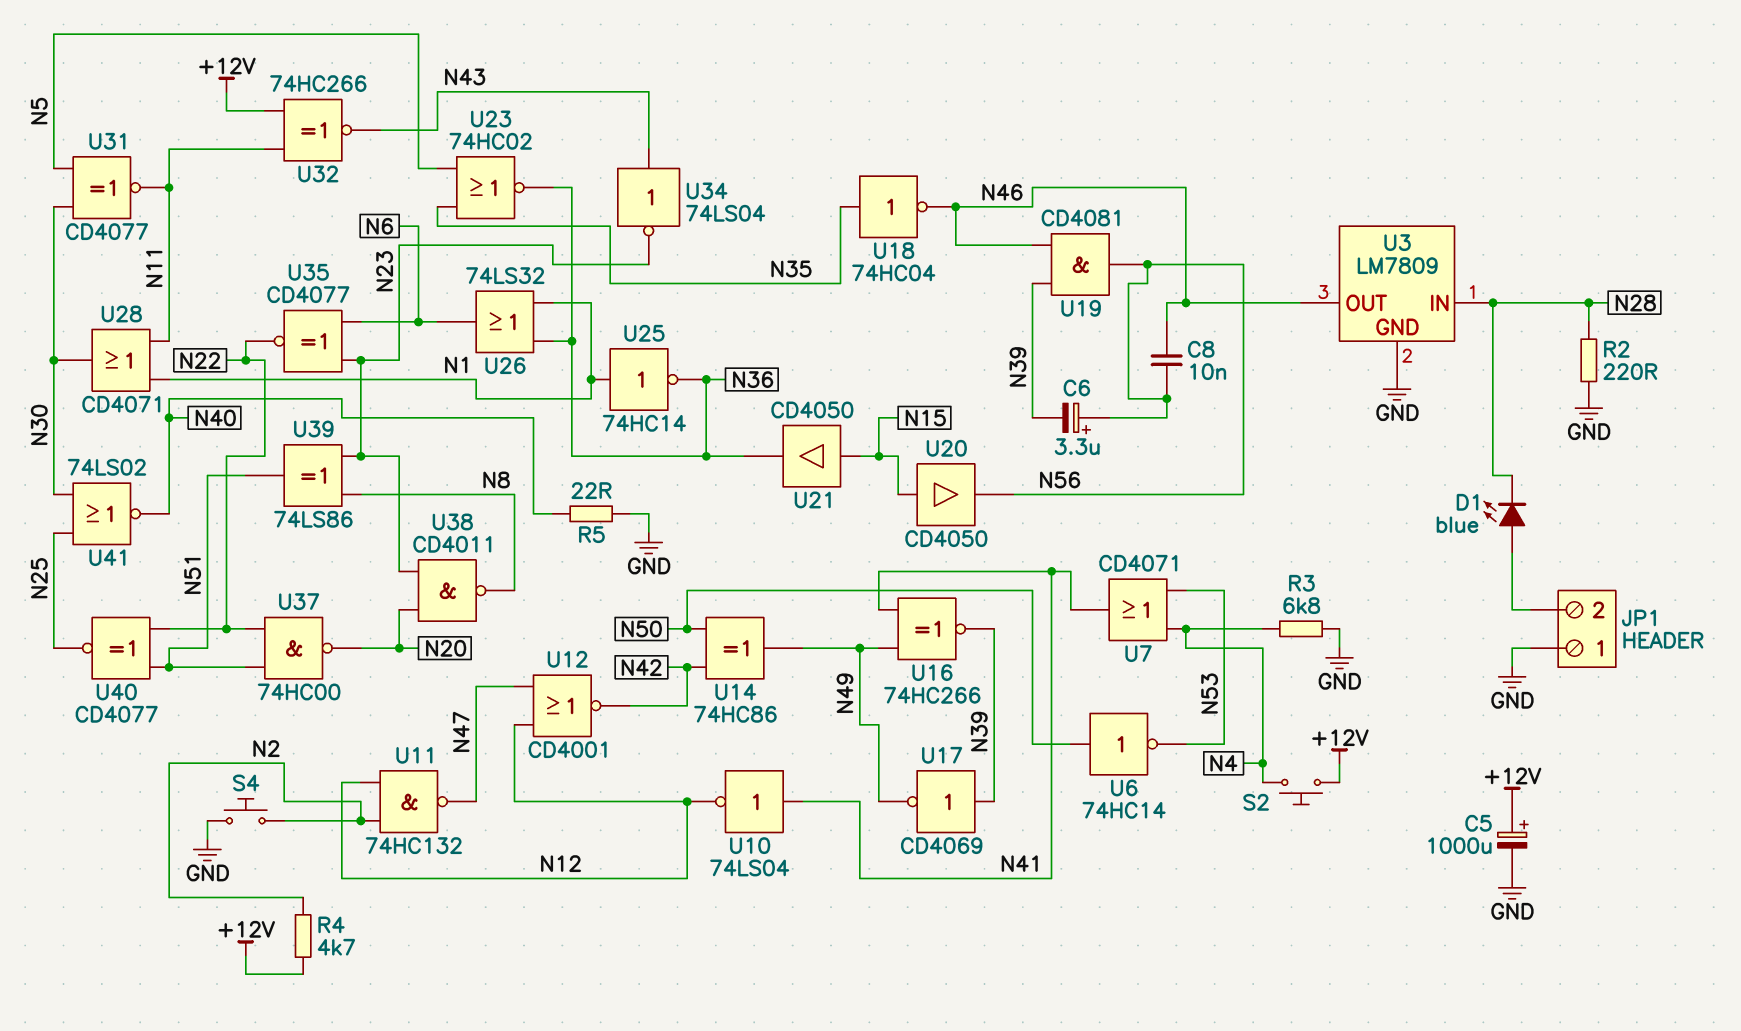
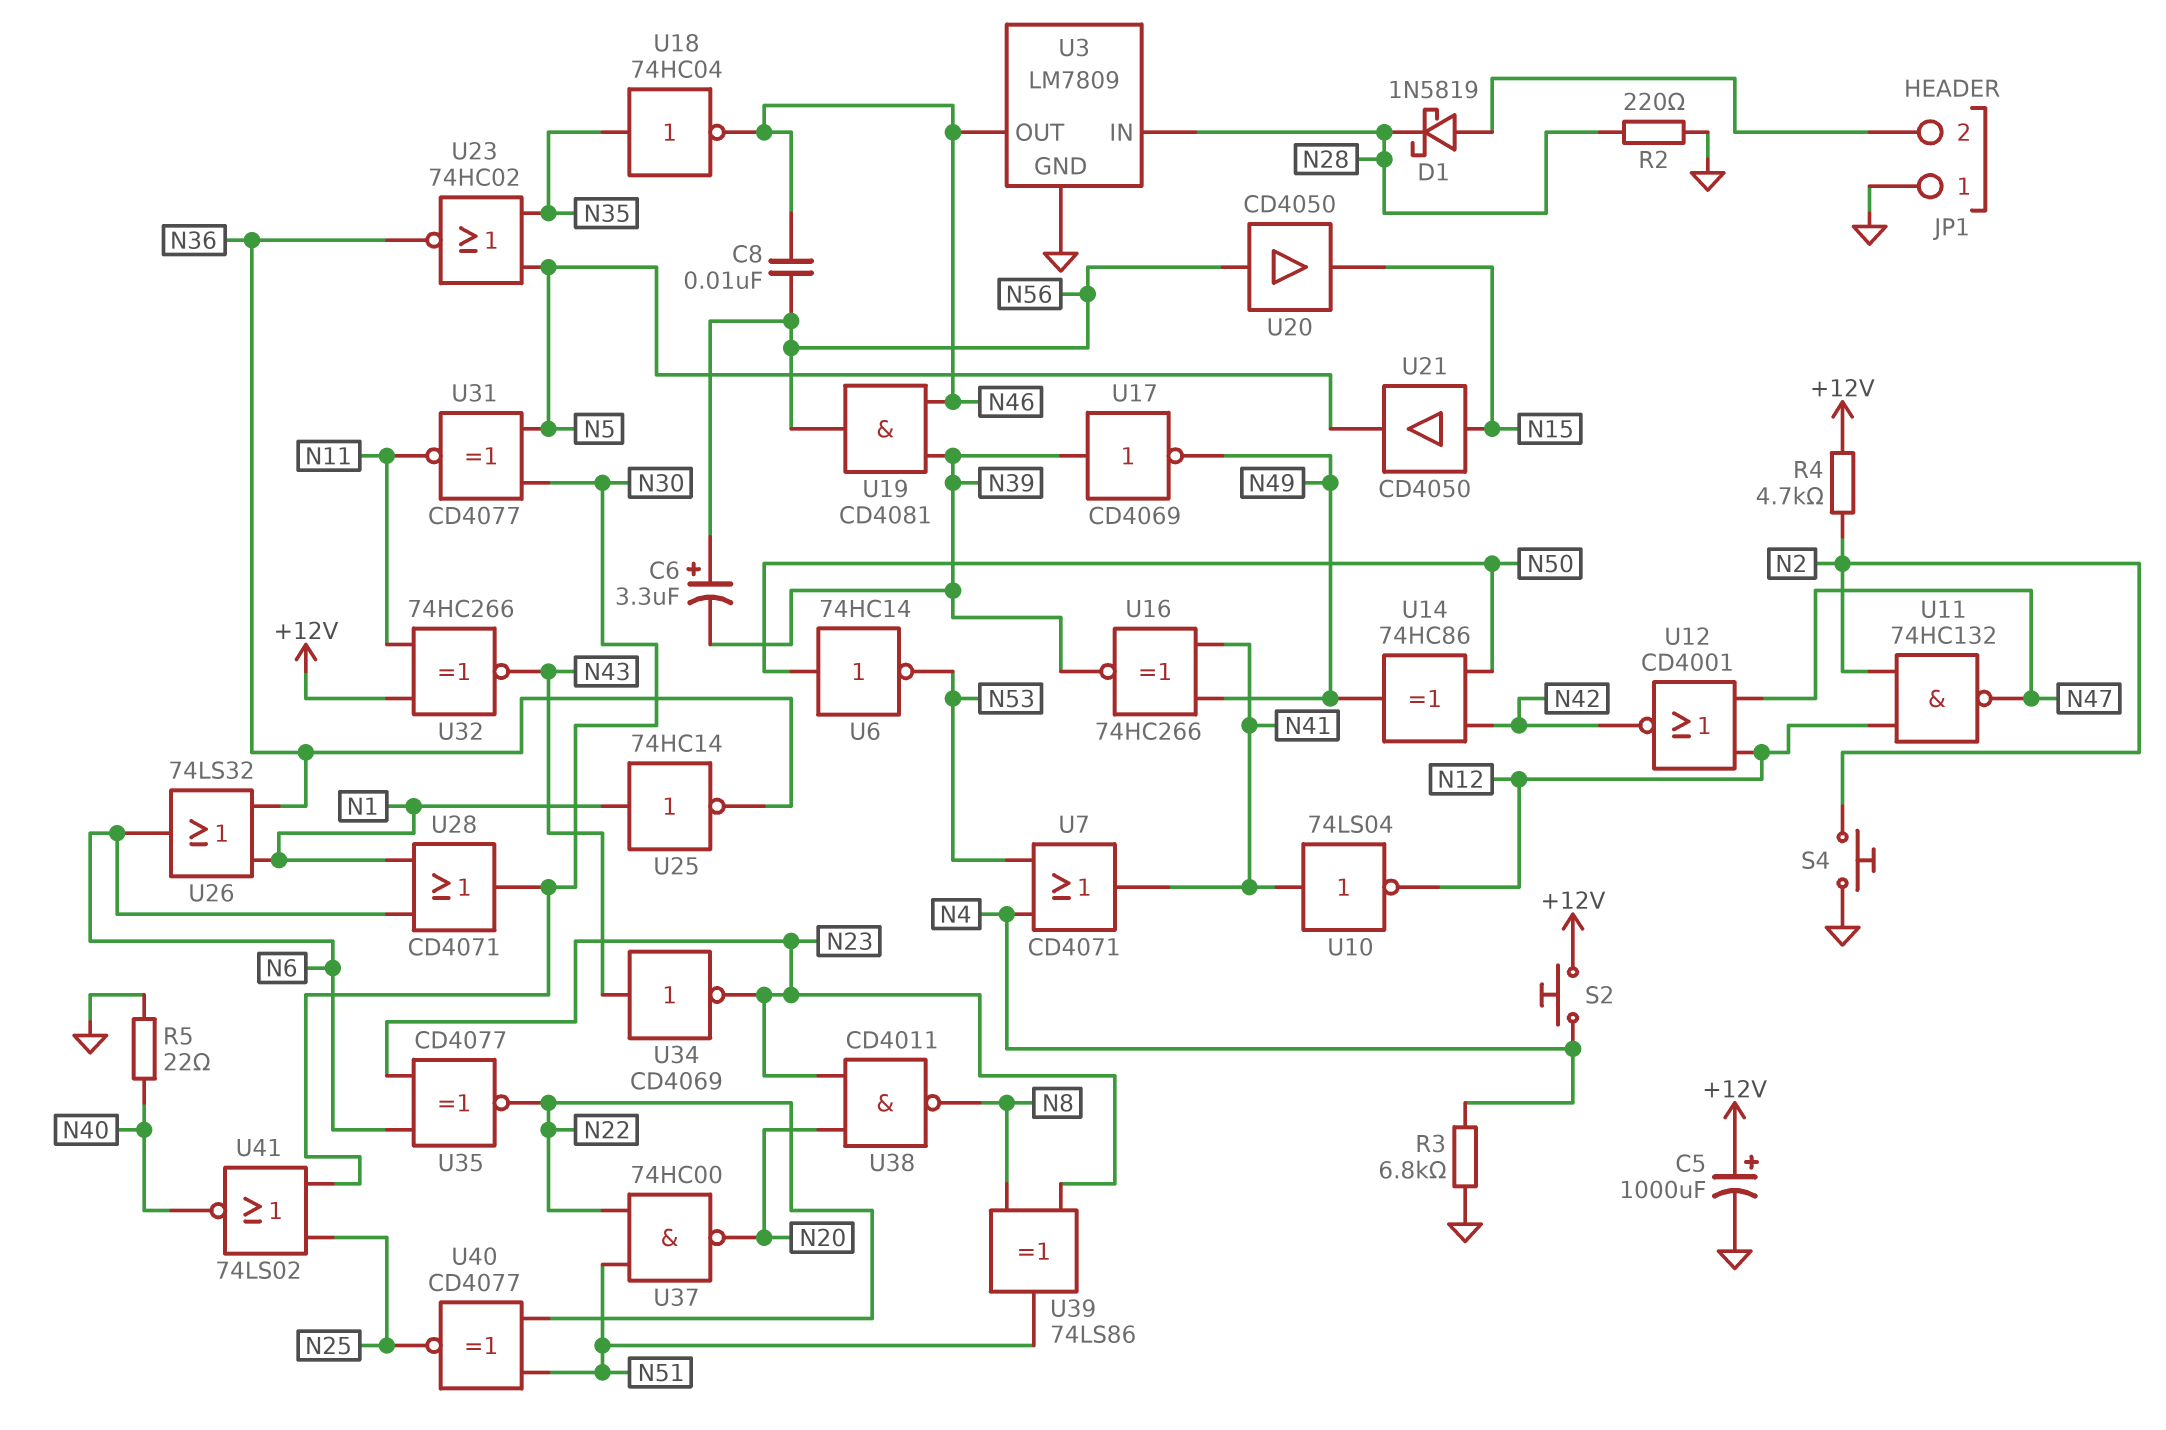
D1: LED blue (A JP1/2, K N28) -> schottky 1N5819 (A JP1/2, K N28)
U20: buffer CD4050 (in N15, out N56) -> buffer CD4050 (in N56, out N15)
U21: buffer CD4050 (in N15, out N36) -> buffer CD4050 (in N15, out N5)
U28: OR CD4071 (in N1, in N11, out N30) -> OR CD4071 (in N1, in N6, out N30)
U34: NOT 74LS04 (in N43, out N23) -> NOT CD4069 (in N43, out N23)

